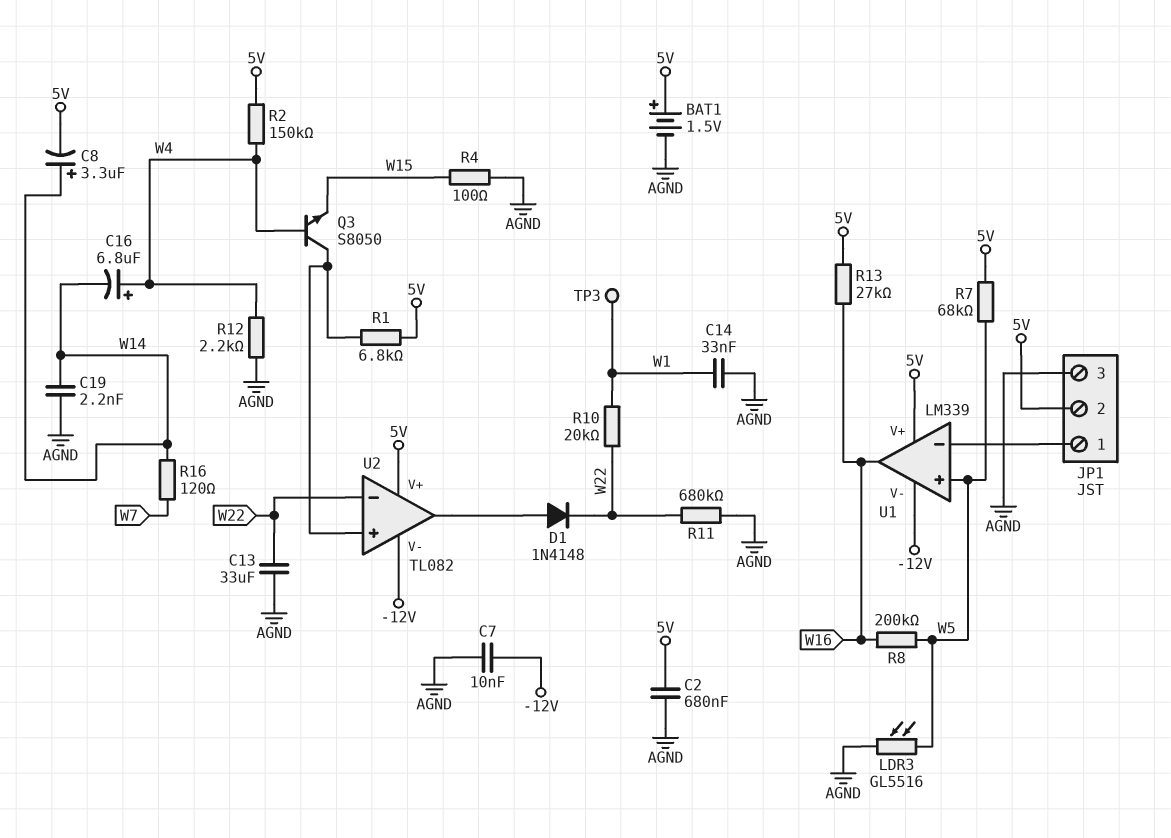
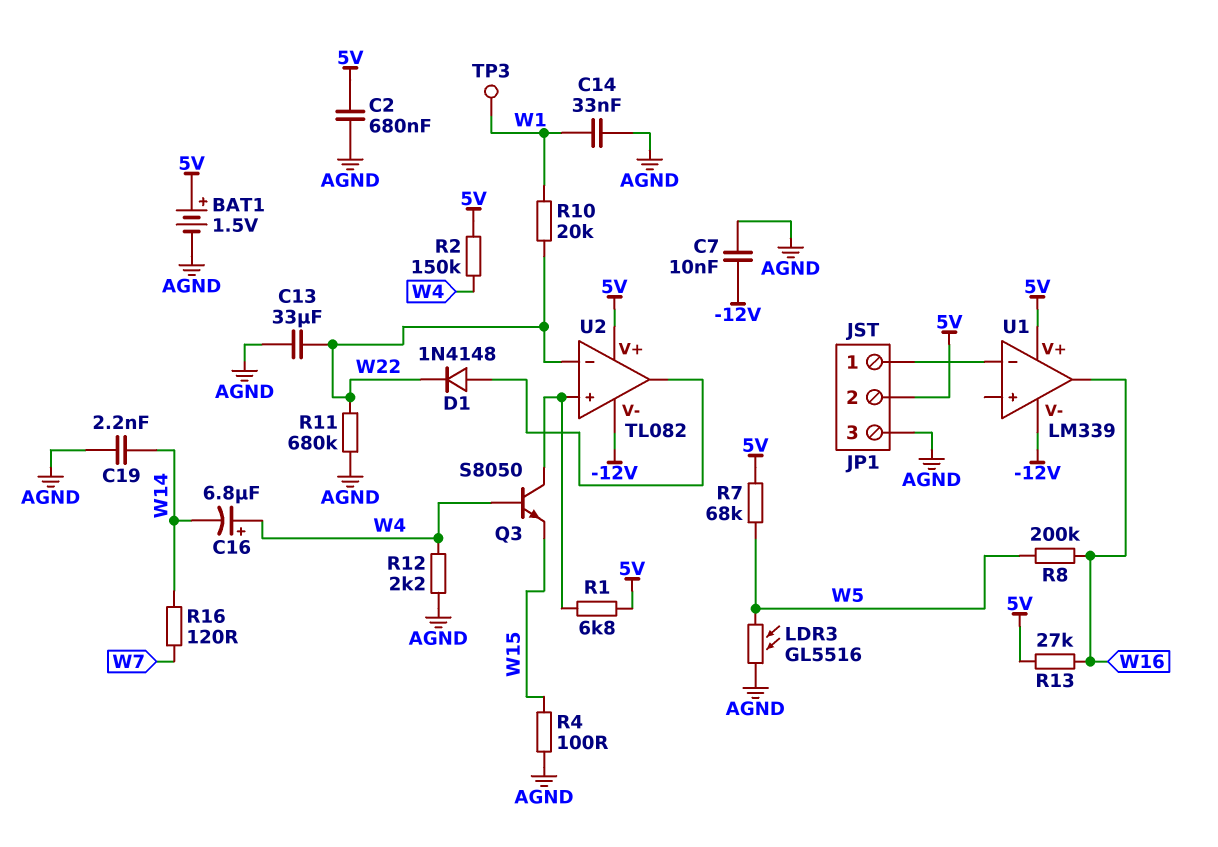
C8: 3.3uF (plus W14, minus 5V) -> none
U1 pin in+: W5 -> none

